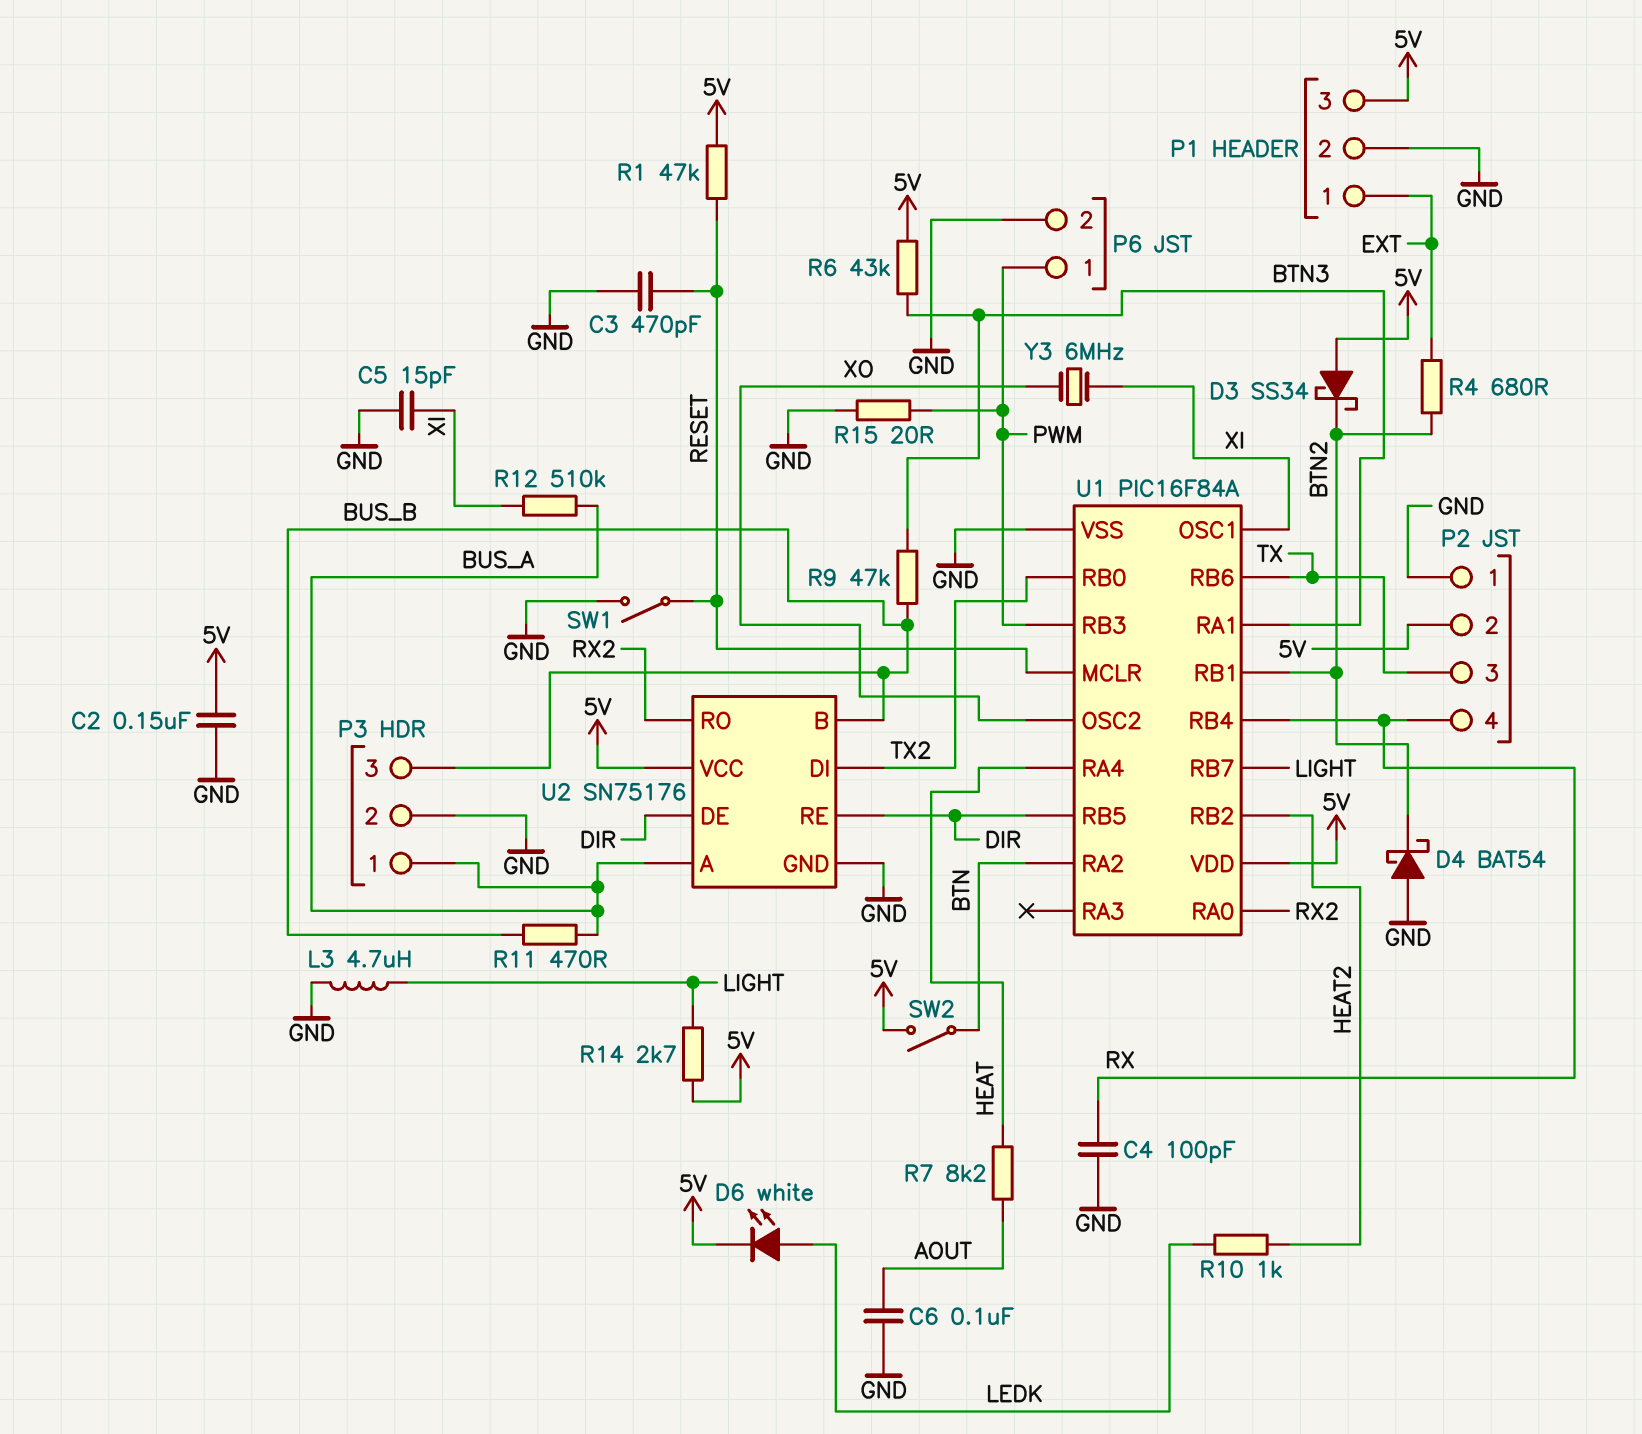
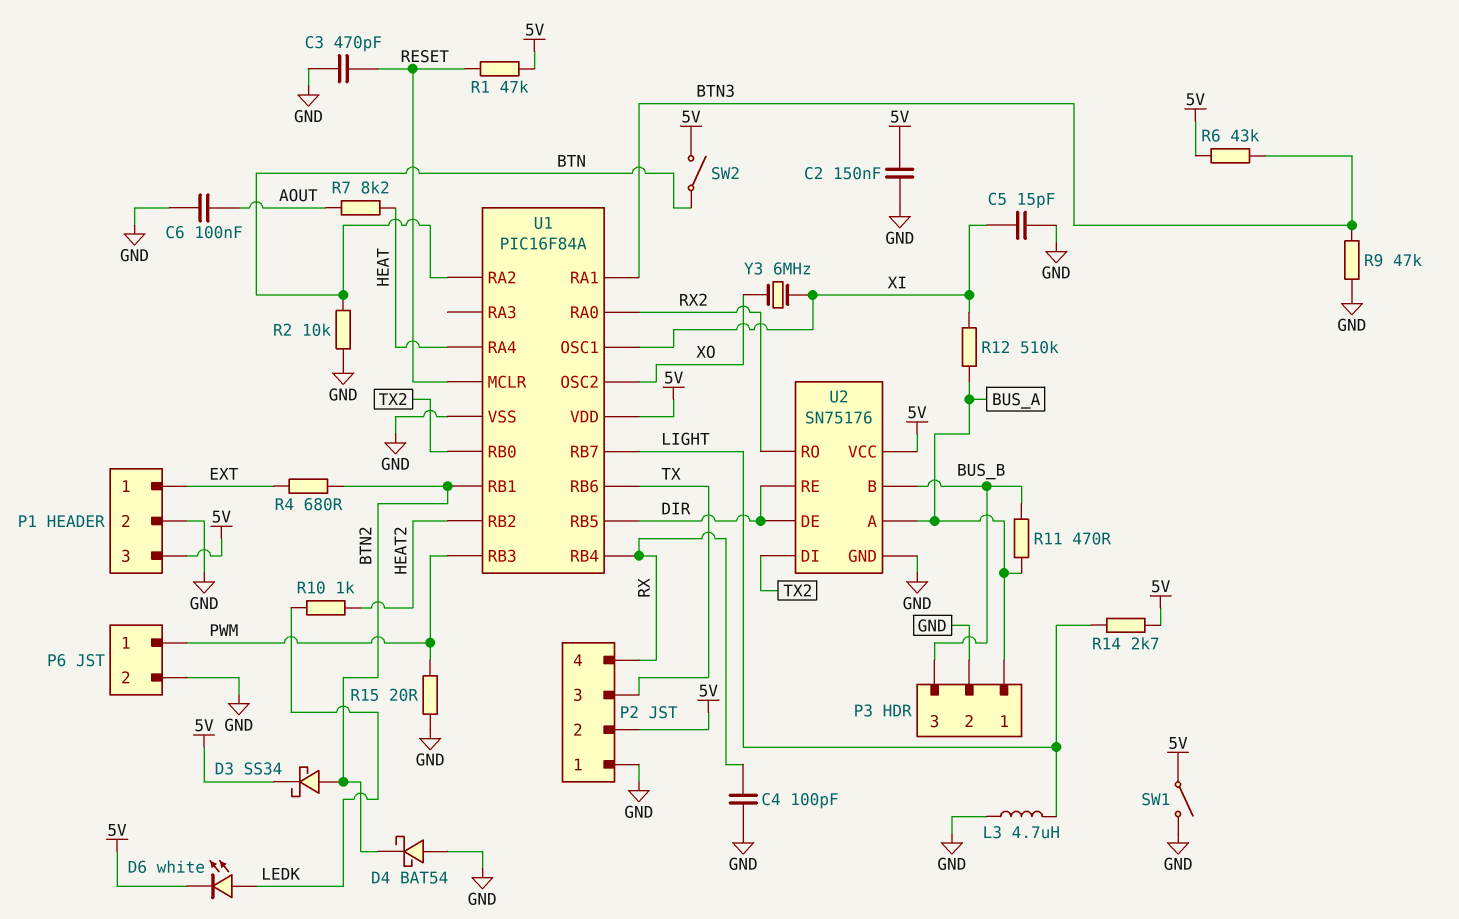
D3: schottky SS34 (A 5V, K BTN2) -> schottky SS34 (A BTN2, K 5V)
R2: none -> 10k (BTN, GND)
R9: 47k (BTN3, BUS_B) -> 47k (BTN3, GND)
SW1: switch (GND, RESET) -> switch (5V, GND)

